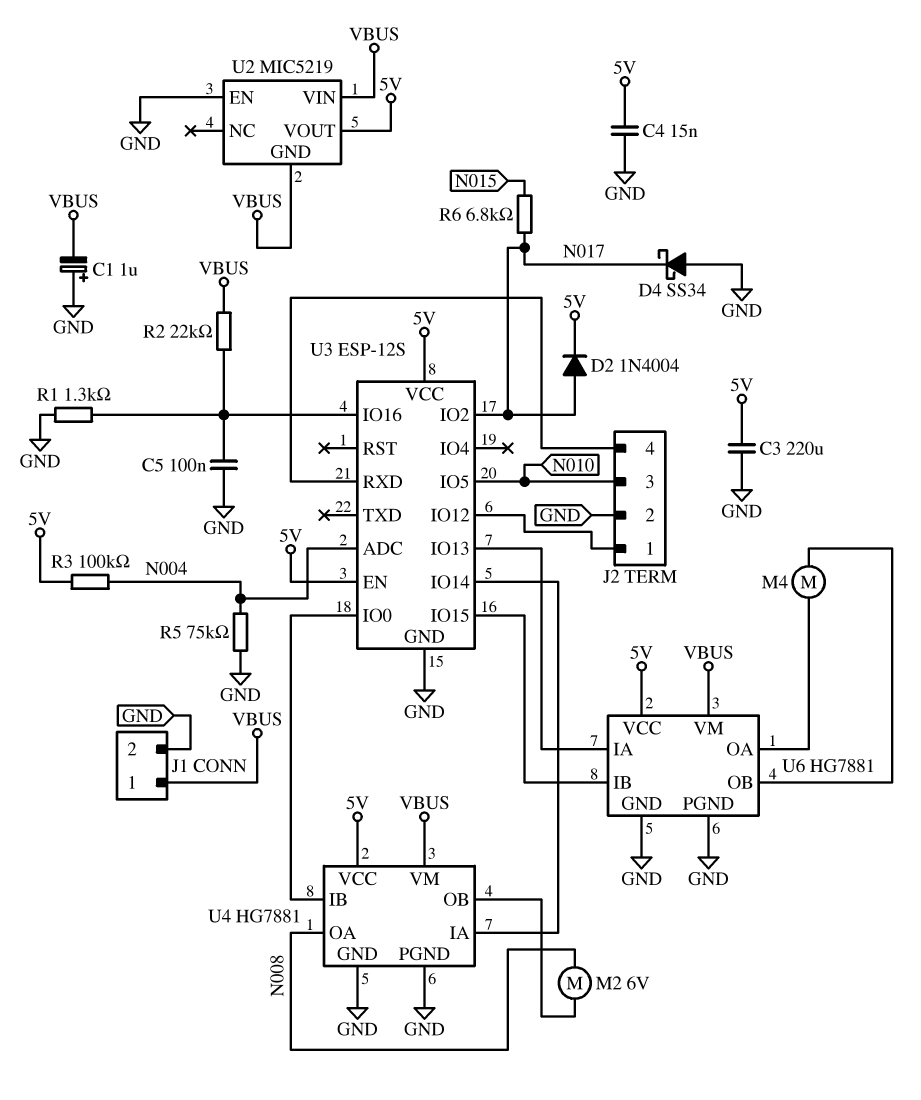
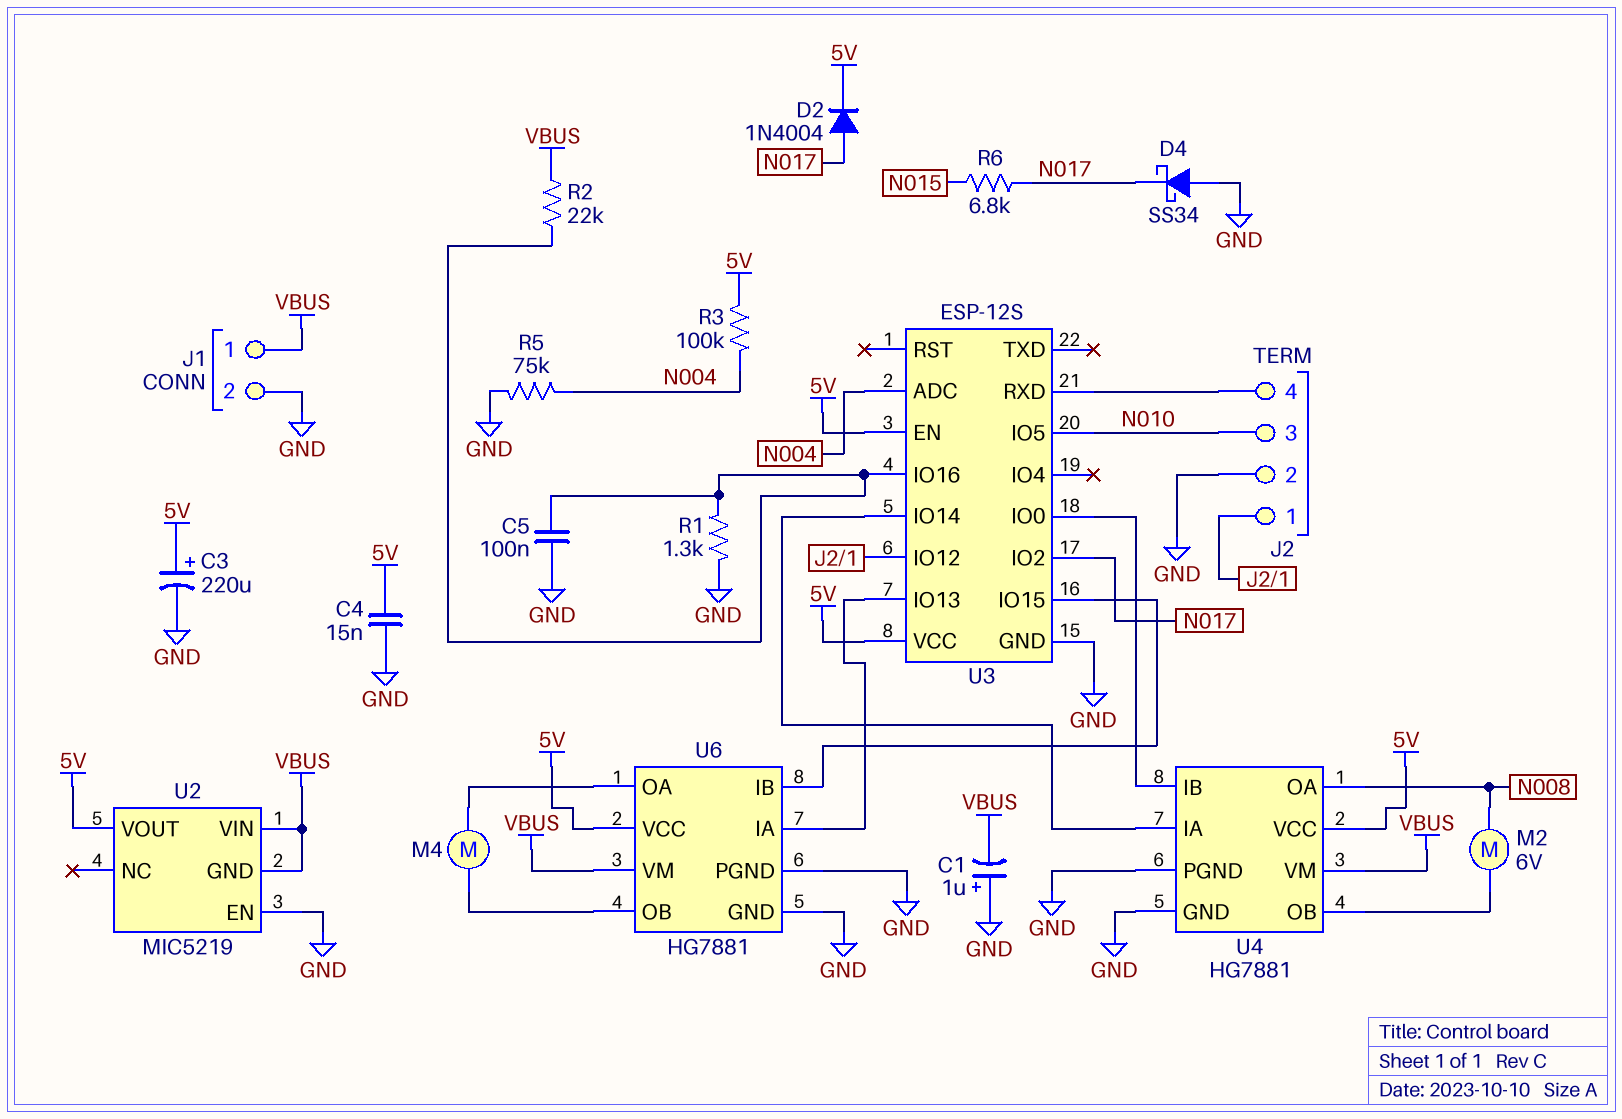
C3: 220uF (5V, GND) -> 220uF (plus 5V, minus GND)

